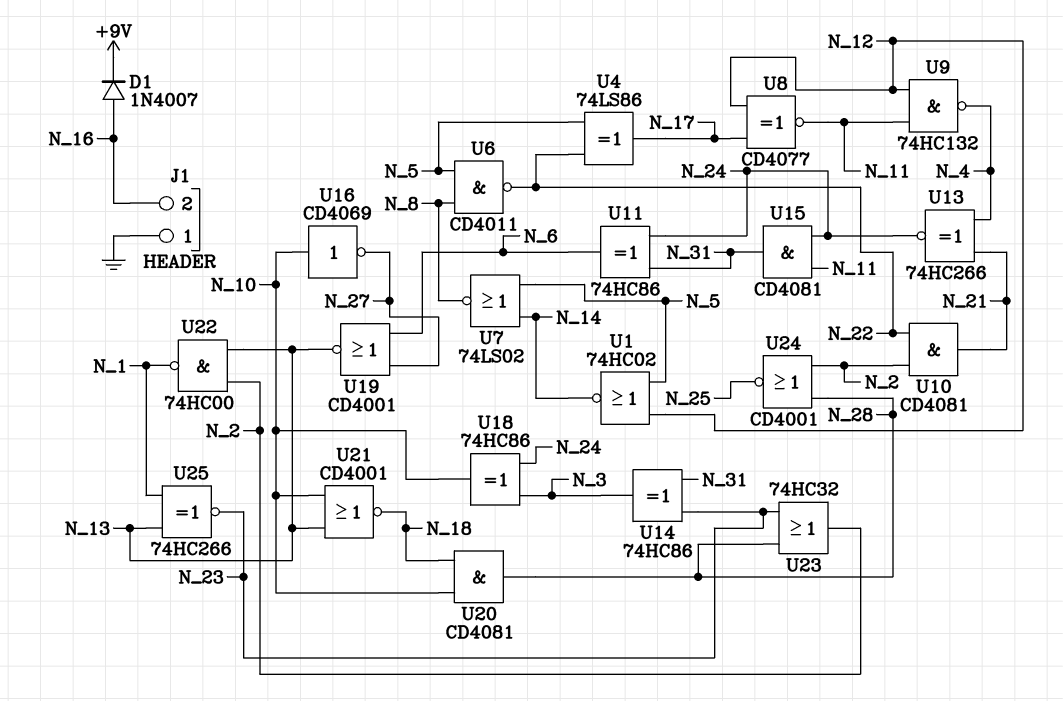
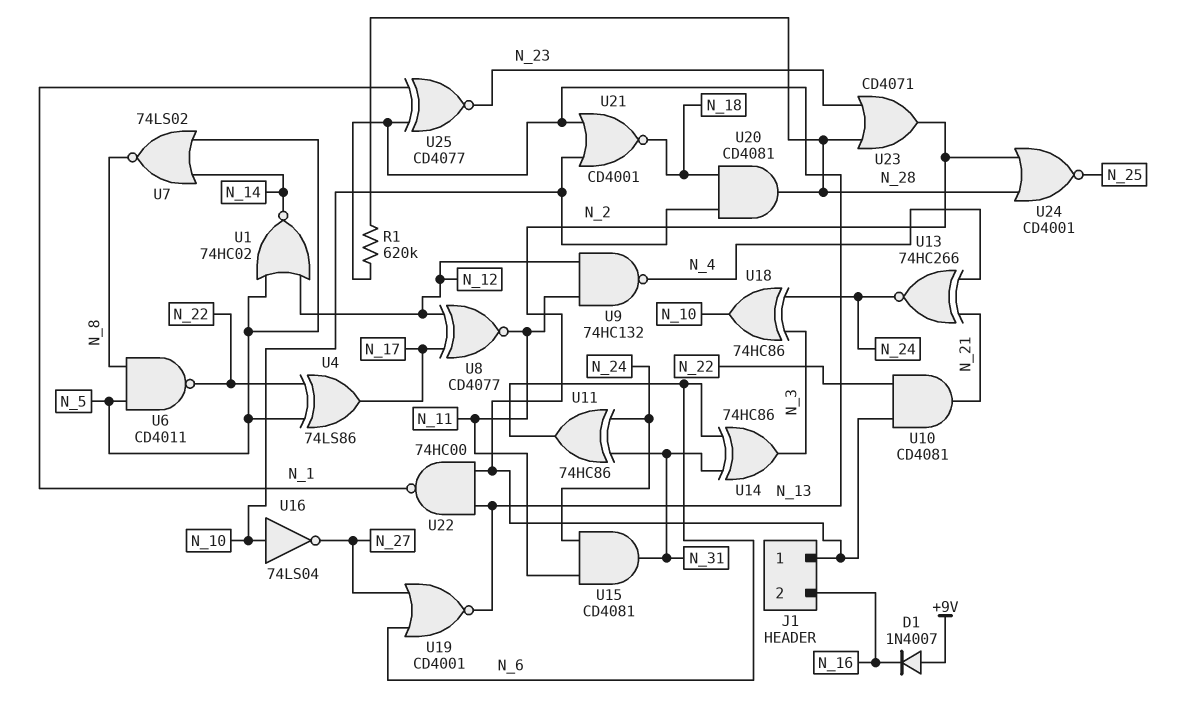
D1: diode 1N4007 (A N_16, K +9V) -> diode 1N4007 (A +9V, K N_16)
J1 pin 1: GND -> N_2
R1: none -> 620k (N_13, N_28)
U14: XOR 74HC86 (in N_23, in N_31, out N_3) -> XOR 74HC86 (in N_6, in N_31, out N_3)
U16: NOT CD4069 (in N_10, out N_27) -> NOT 74LS04 (in N_10, out N_27)
U23: OR 74HC32 (in N_23, in N_28, out N_2) -> OR CD4071 (in N_23, in N_28, out N_2)
U25: XNOR 74HC266 (in N_1, in N_13, out N_23) -> XNOR CD4077 (in N_1, in N_13, out N_23)

